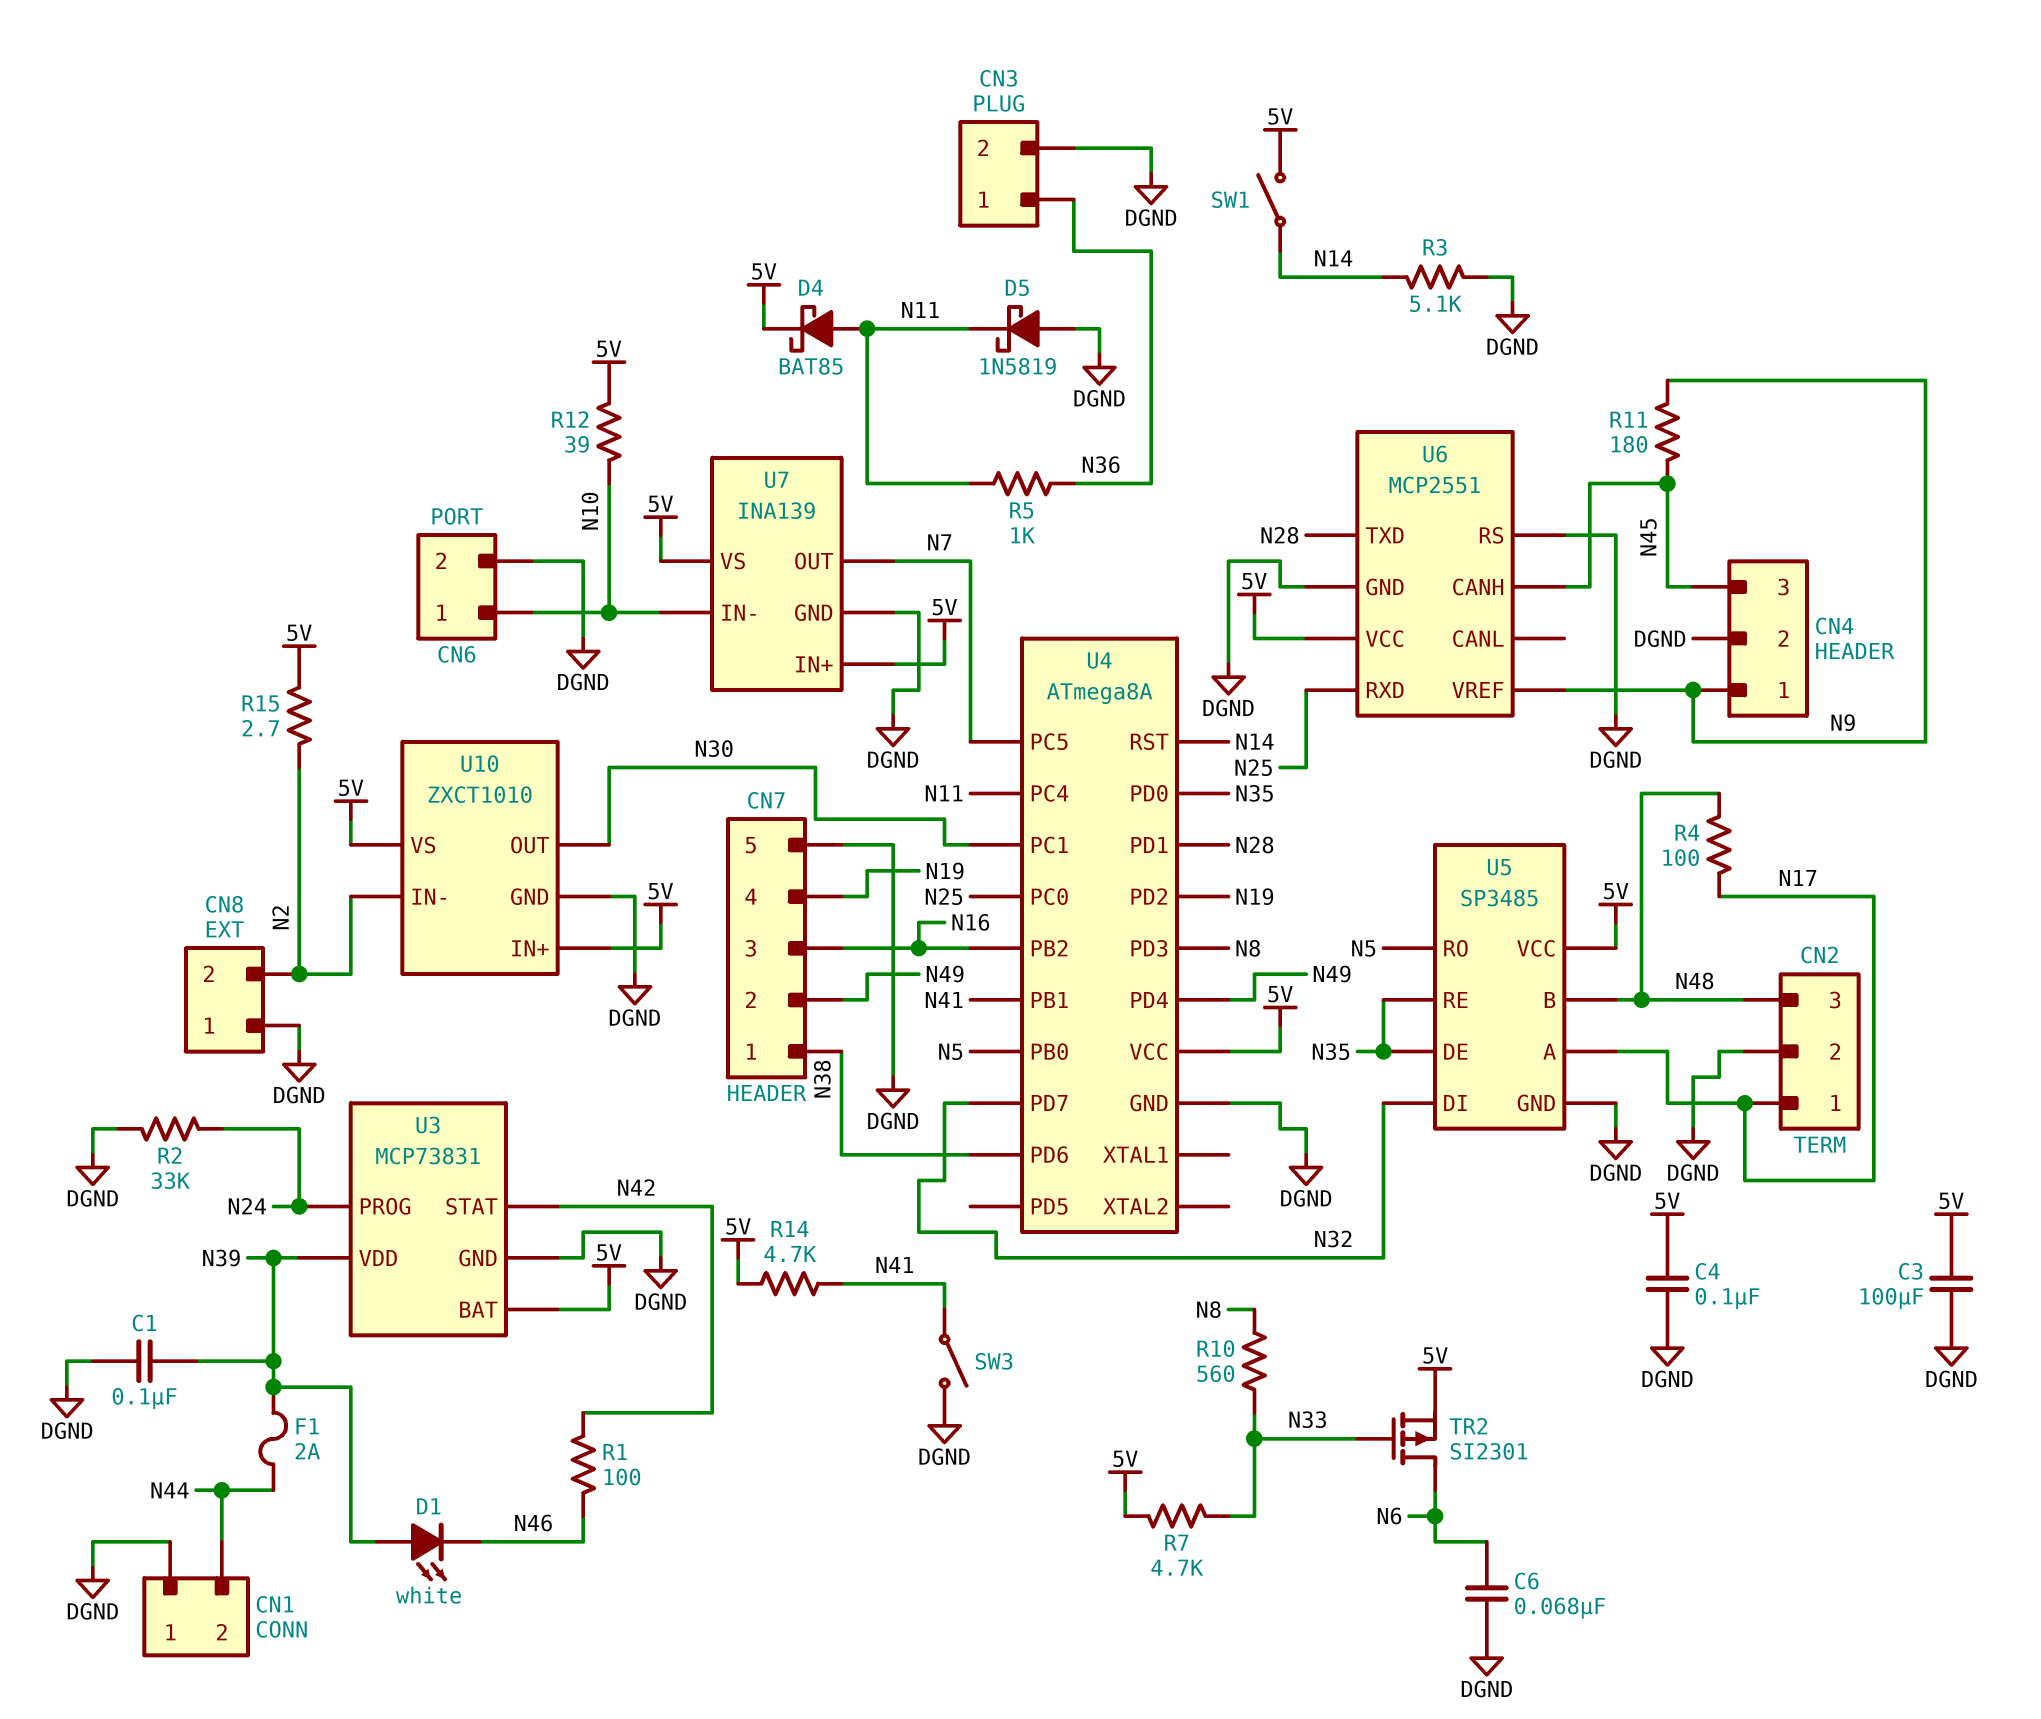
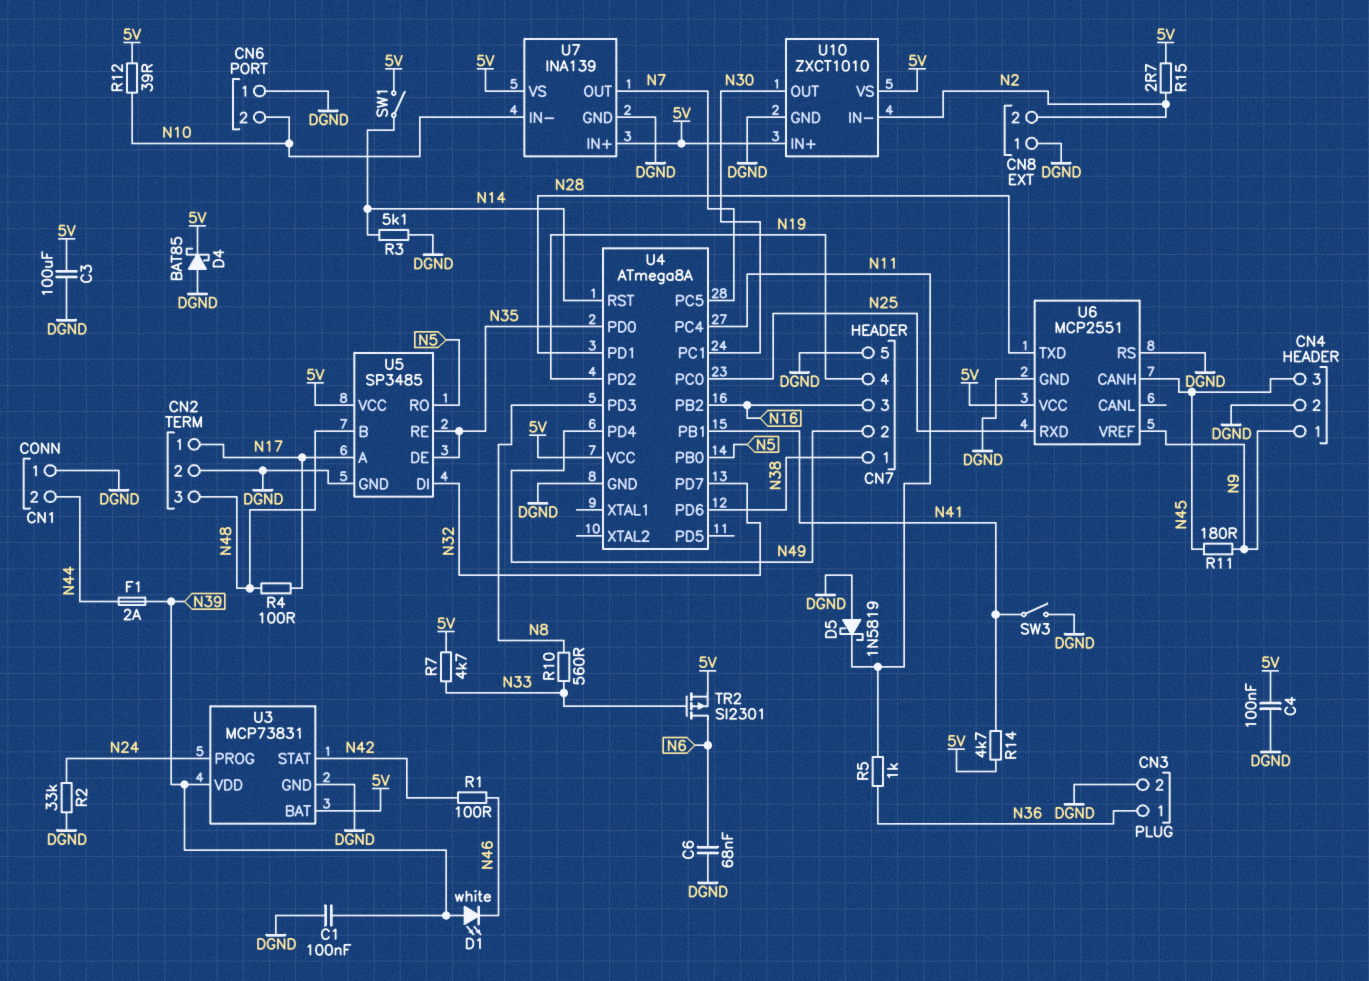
CN6 pin 1: N10 -> DGND
CN6 pin 2: DGND -> N10
D4: schottky BAT85 (A N11, K 5V) -> schottky BAT85 (A DGND, K 5V)

